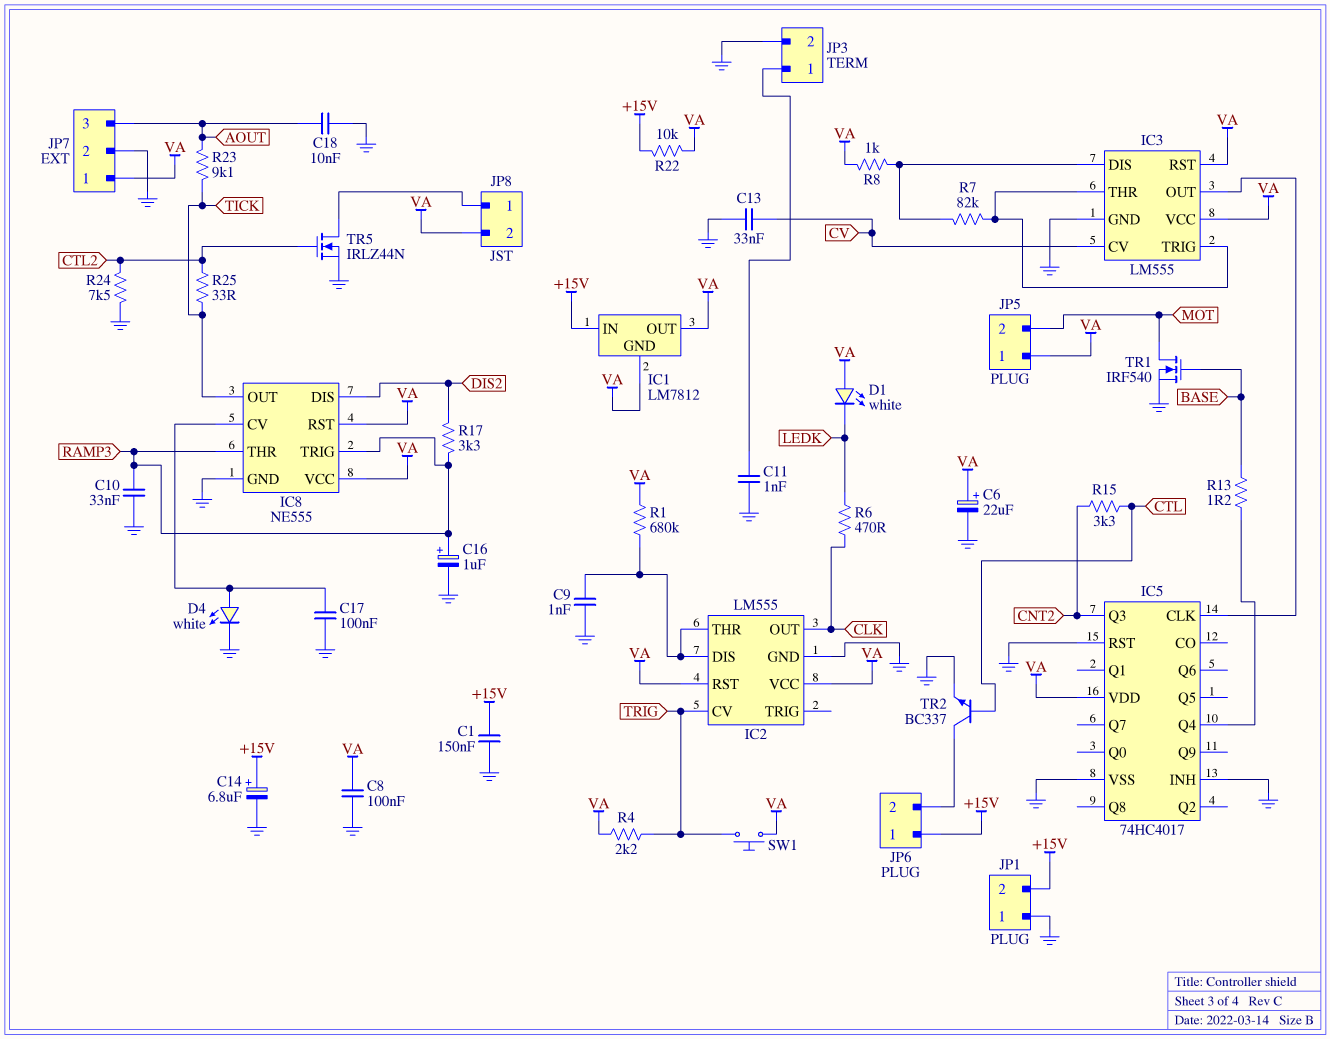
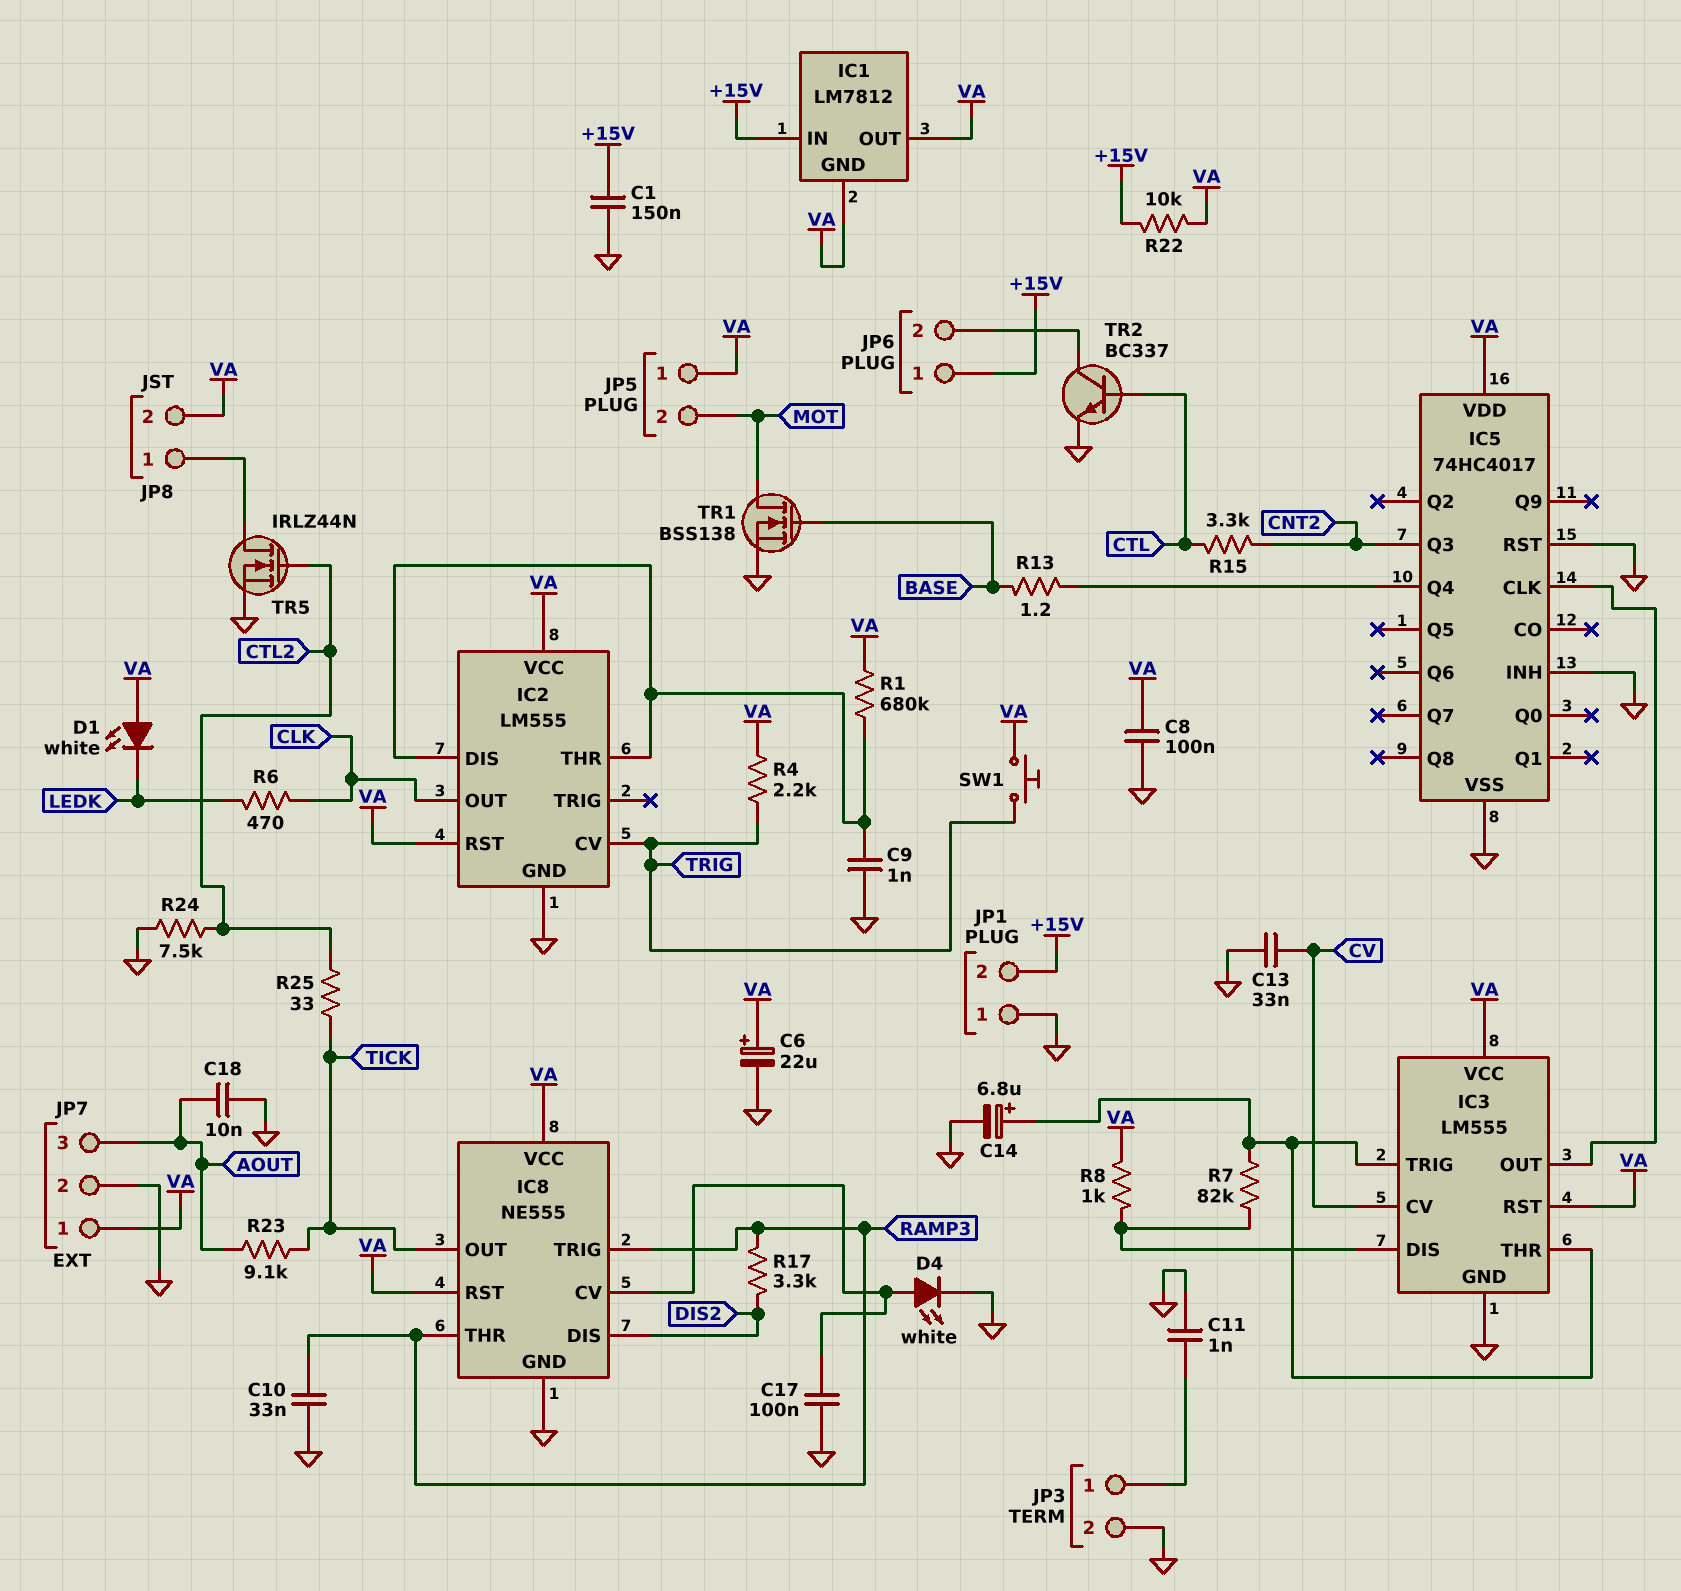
C14: 6.8uF (plus +15V, minus GND) -> 6.8uF (plus IC3/THR, minus GND)
C16: 1uF (plus RAMP3, minus GND) -> none
TR1: NMOS IRF540 (G BASE, D MOT, S GND) -> NMOS BSS138 (G BASE, D MOT, S GND)

